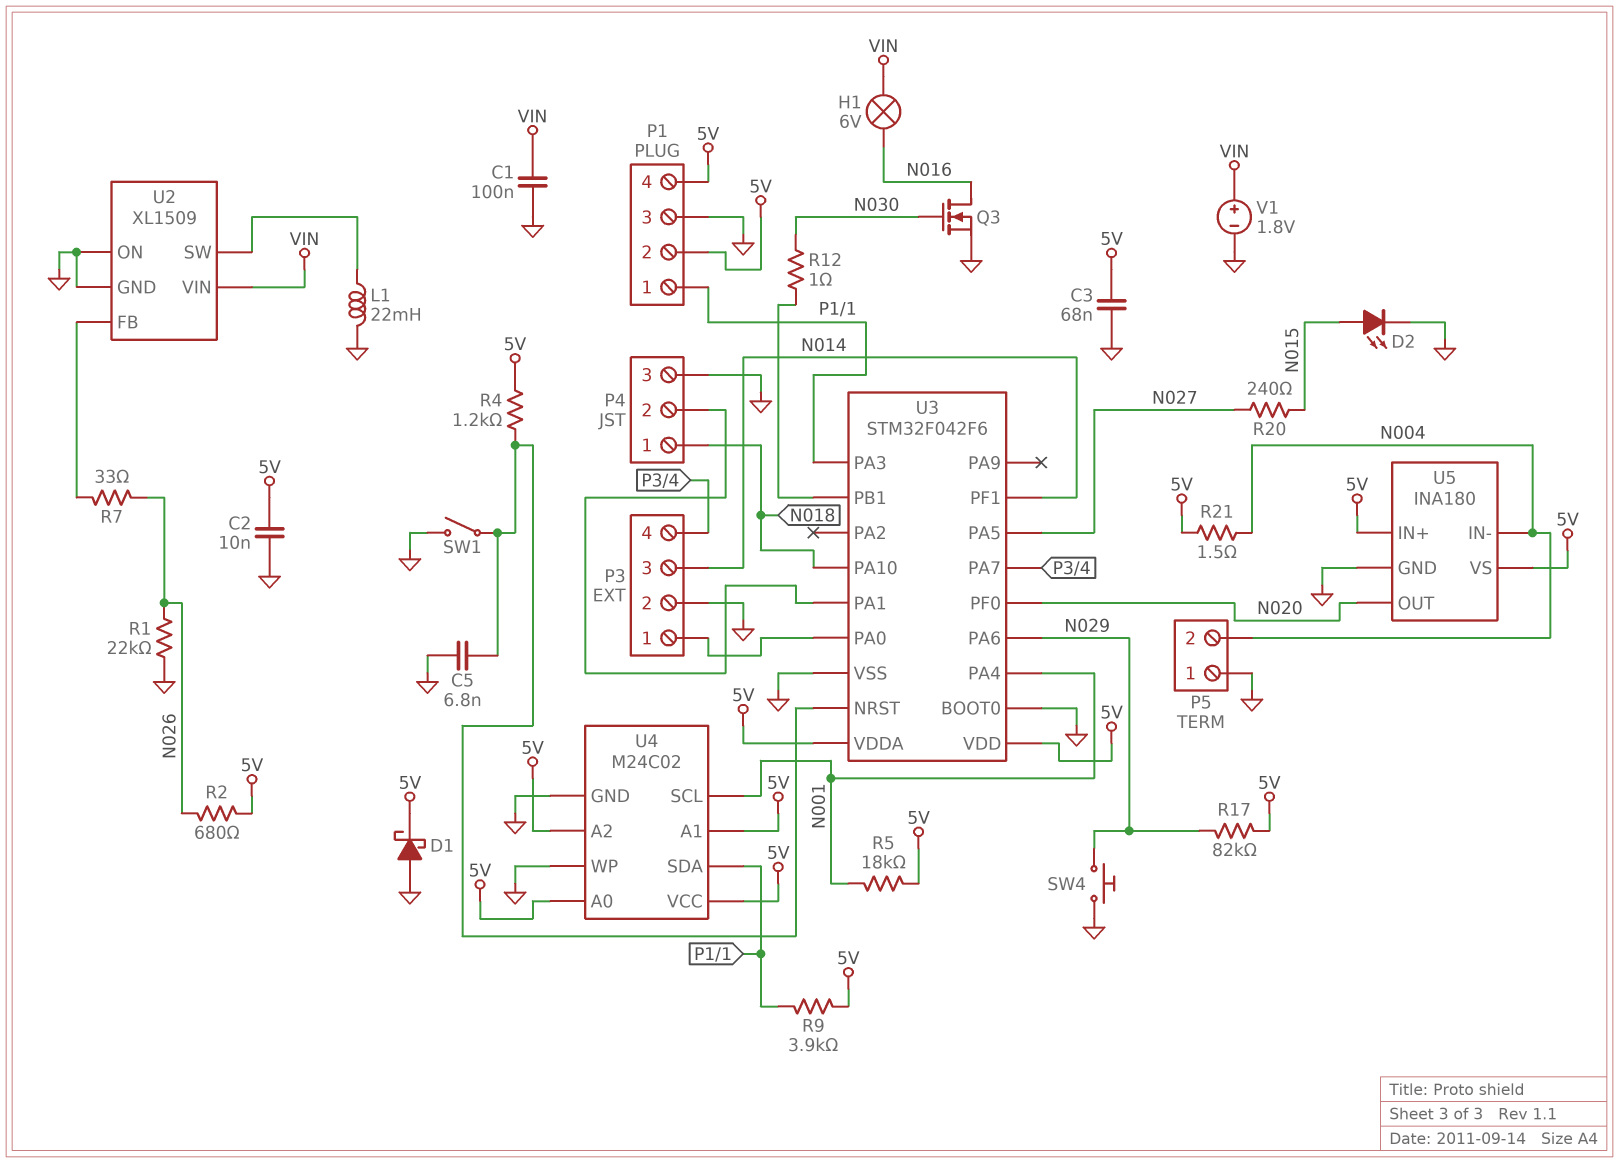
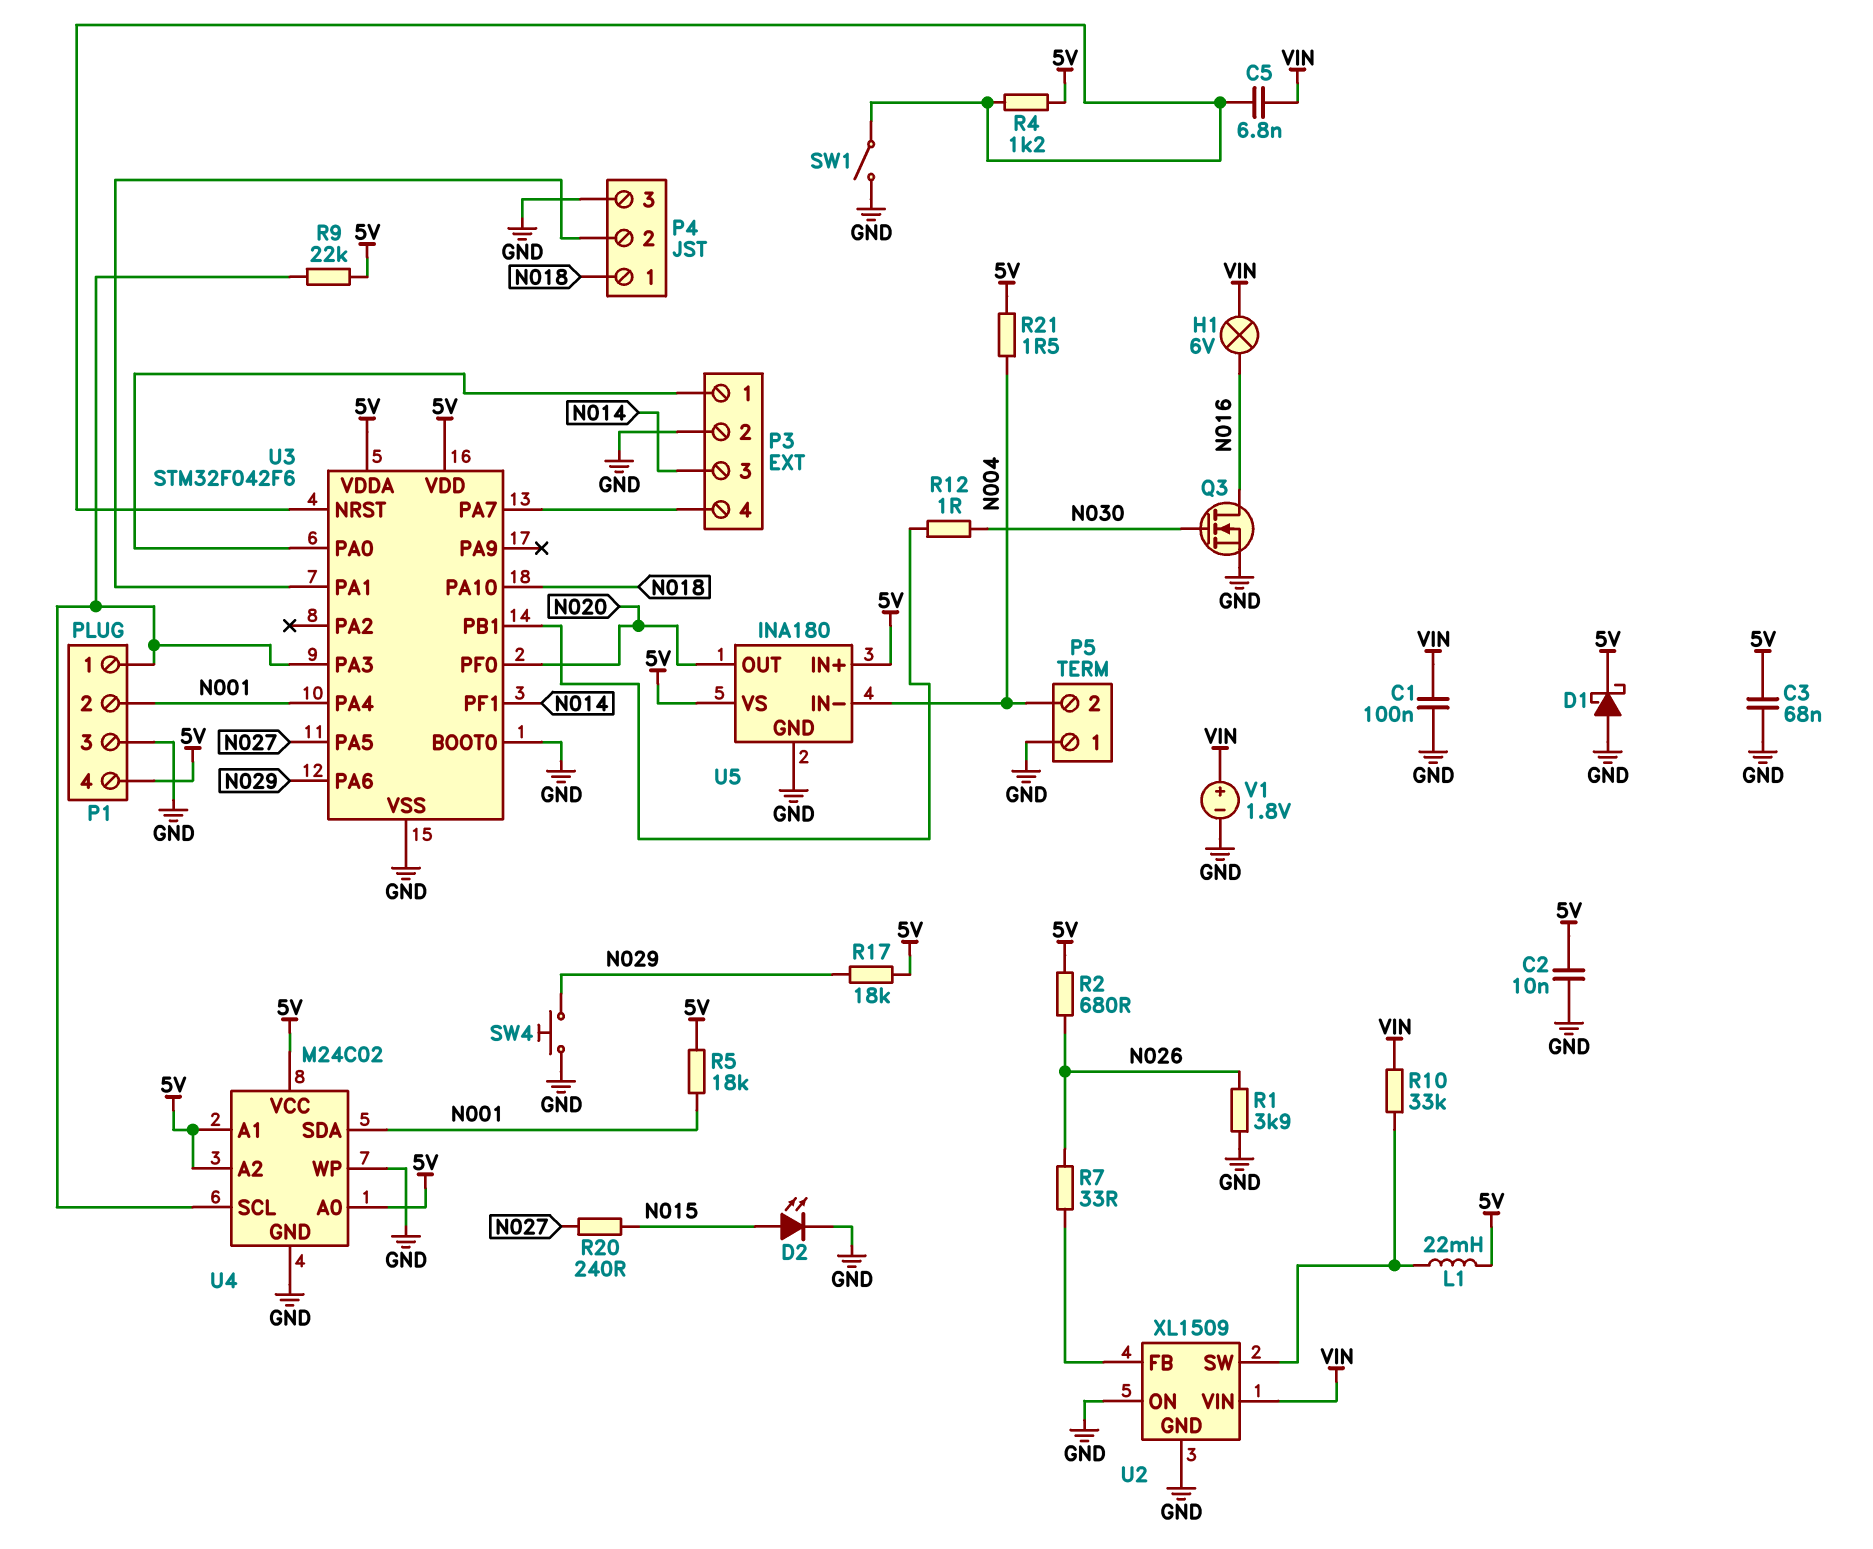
C5: 6.8nF (GND, U3/NRST) -> 6.8nF (U3/NRST, VIN)
L1: 22mH (GND, U2/SW) -> 22mH (5V, U2/SW)
P1 pin 2: 5V -> N001
R1: 22k (GND, N026) -> 3.9k (GND, N026)
R9: 3.9k (5V, P1/1) -> 22k (5V, P1/1)
R10: none -> 33k (U2/SW, VIN)
R17: 82k (5V, N029) -> 18k (5V, N029)
U4 pin SCL: N001 -> P1/1
U4 pin SDA: P1/1 -> N001

